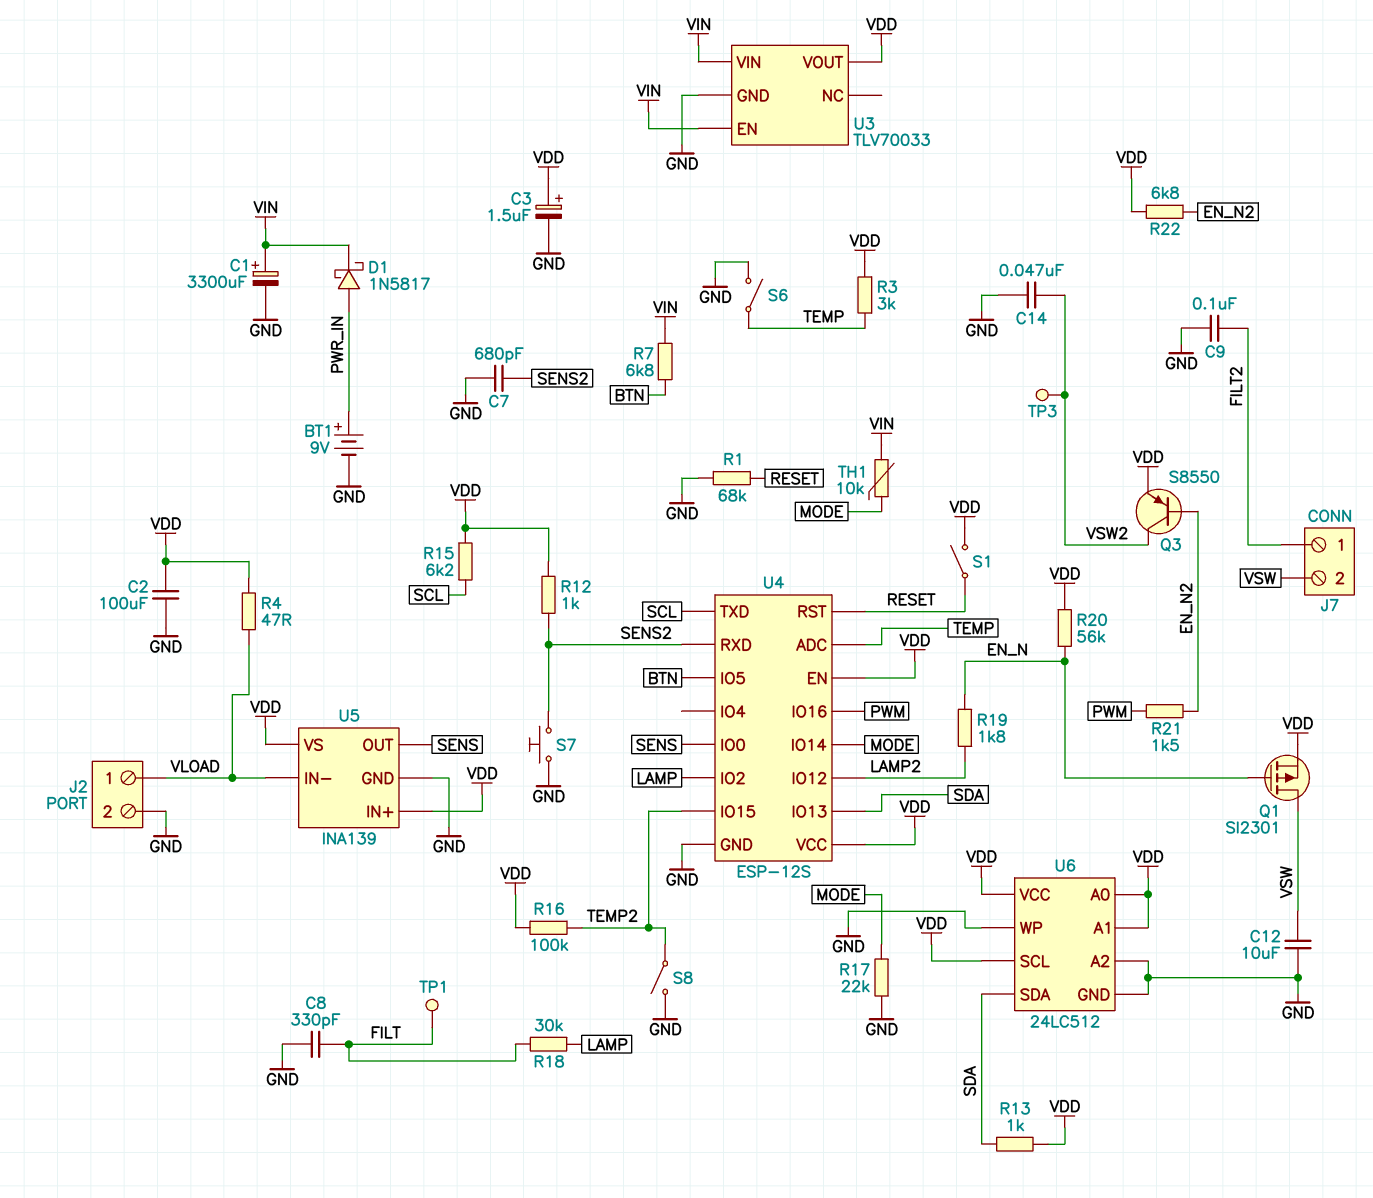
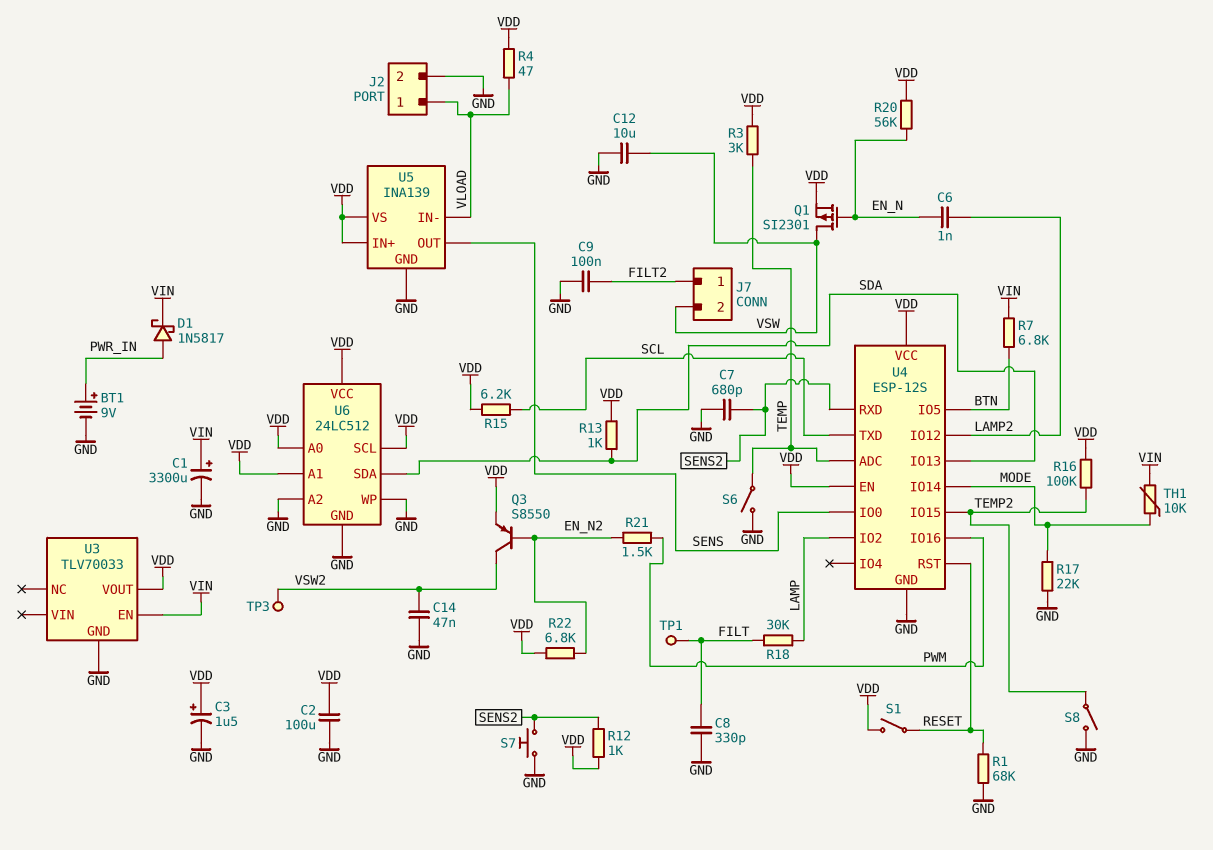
C6: none -> 1nF (EN_N, LAMP2)
R19: 1.8k (EN_N, LAMP2) -> none
U3 pin VIN: VIN -> none

